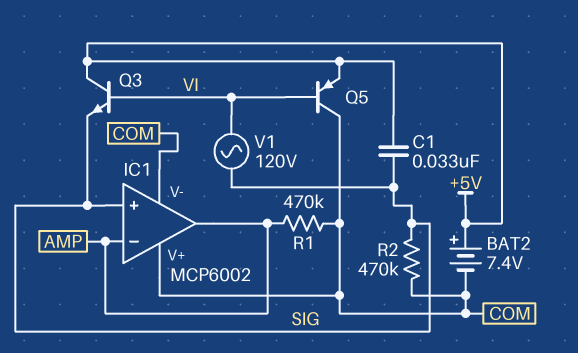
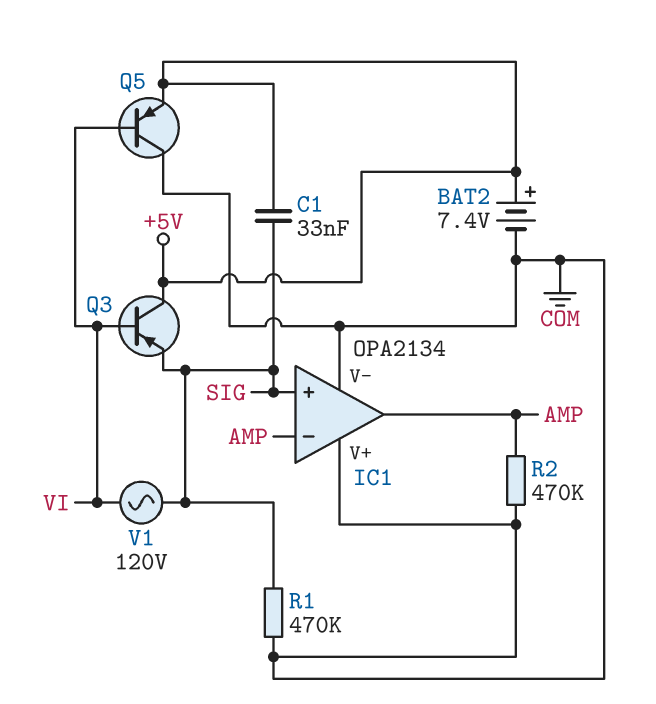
IC1: MCP6002 -> OPA2134
Q3: NPN (B VI, C +5V, E SIG) -> PNP (B VI, C +5V, E SIG)
R1: 470k (AMP, COM) -> 470k (COM, SIG)
R2: 470k (COM, SIG) -> 470k (AMP, COM)

